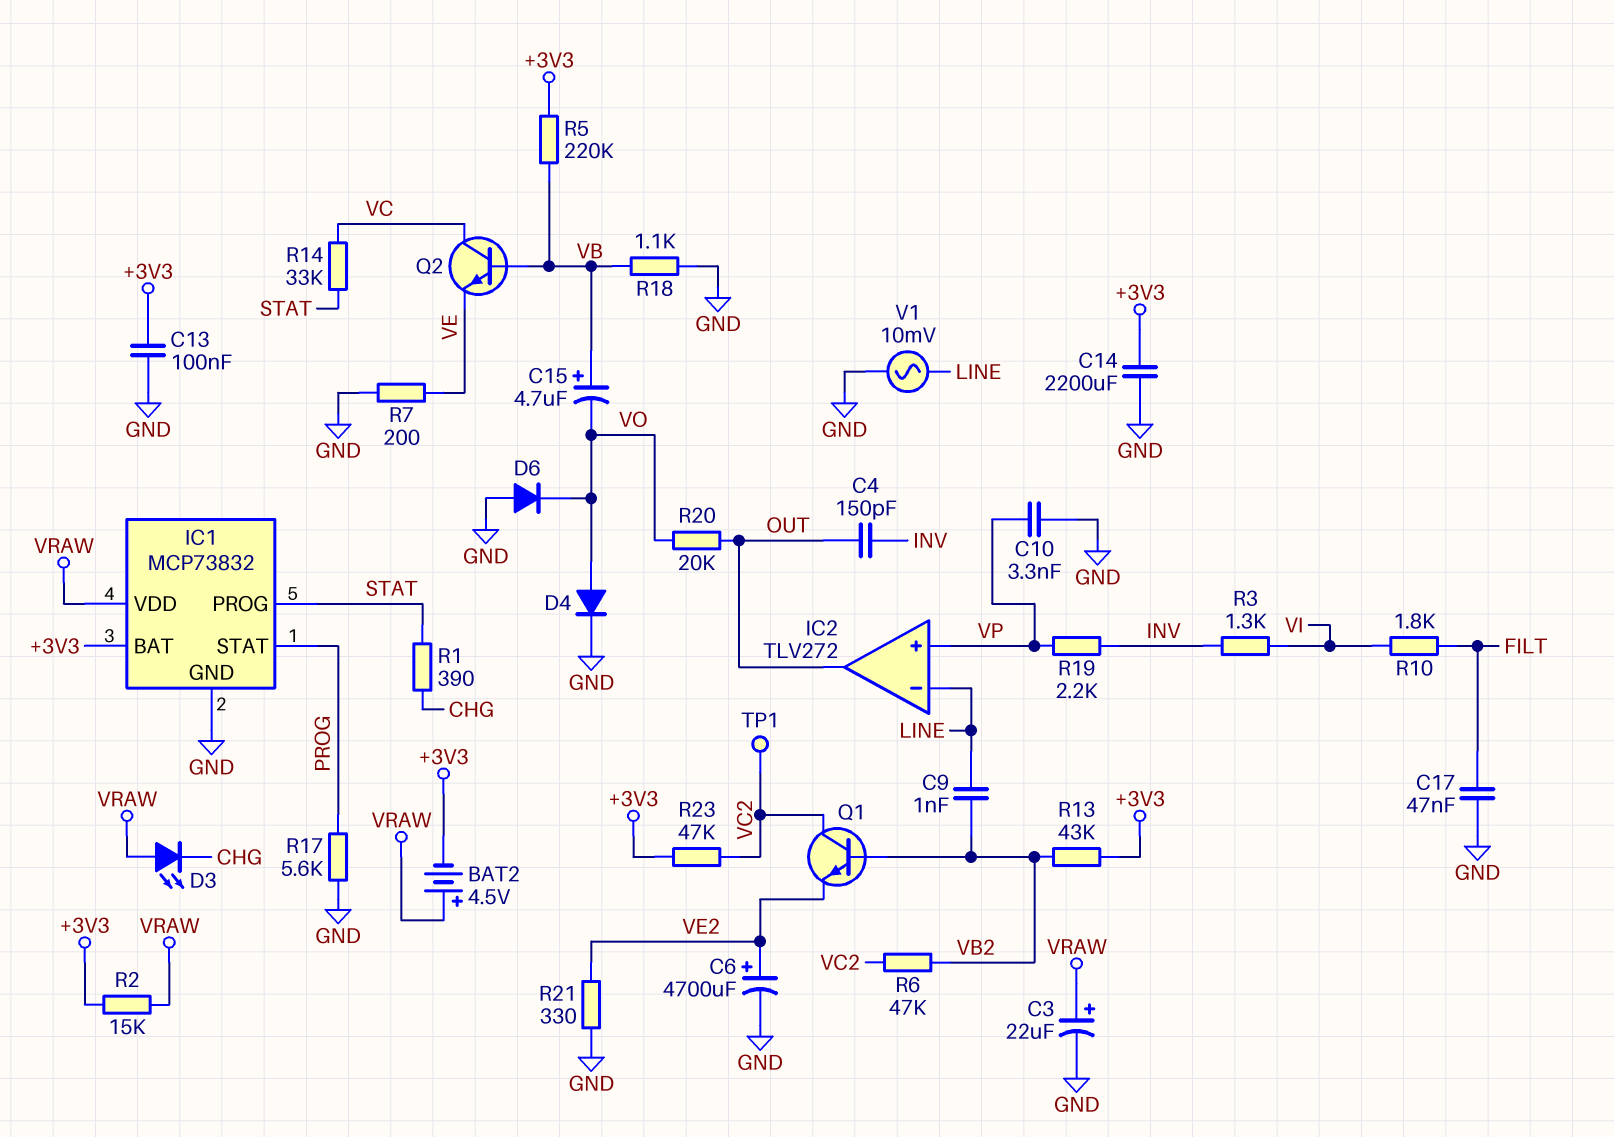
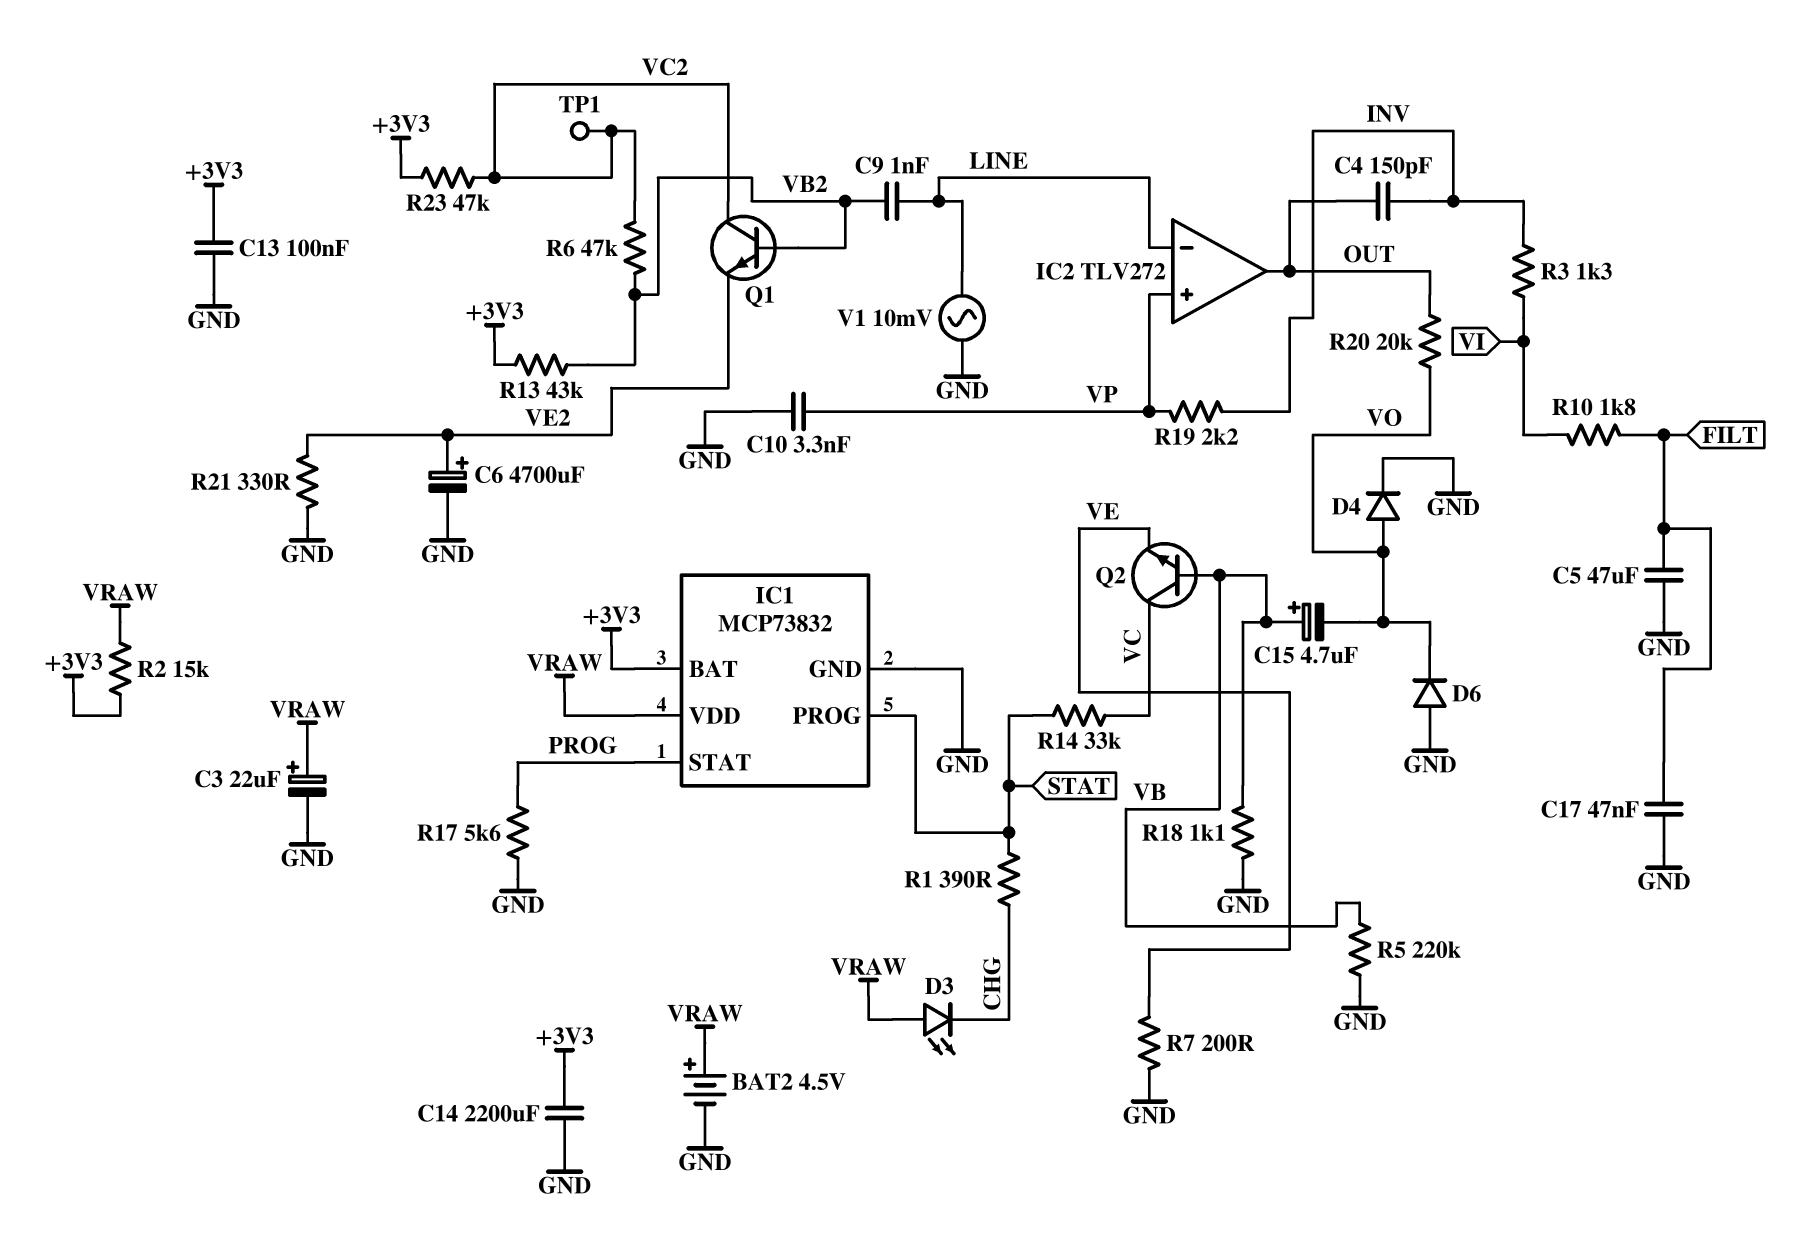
BAT2: 4.5V (plus VRAW, minus +3V3) -> 4.5V (plus VRAW, minus GND)
C5: none -> 47uF (FILT, GND)
R5: 220k (+3V3, VB) -> 220k (GND, VB)

